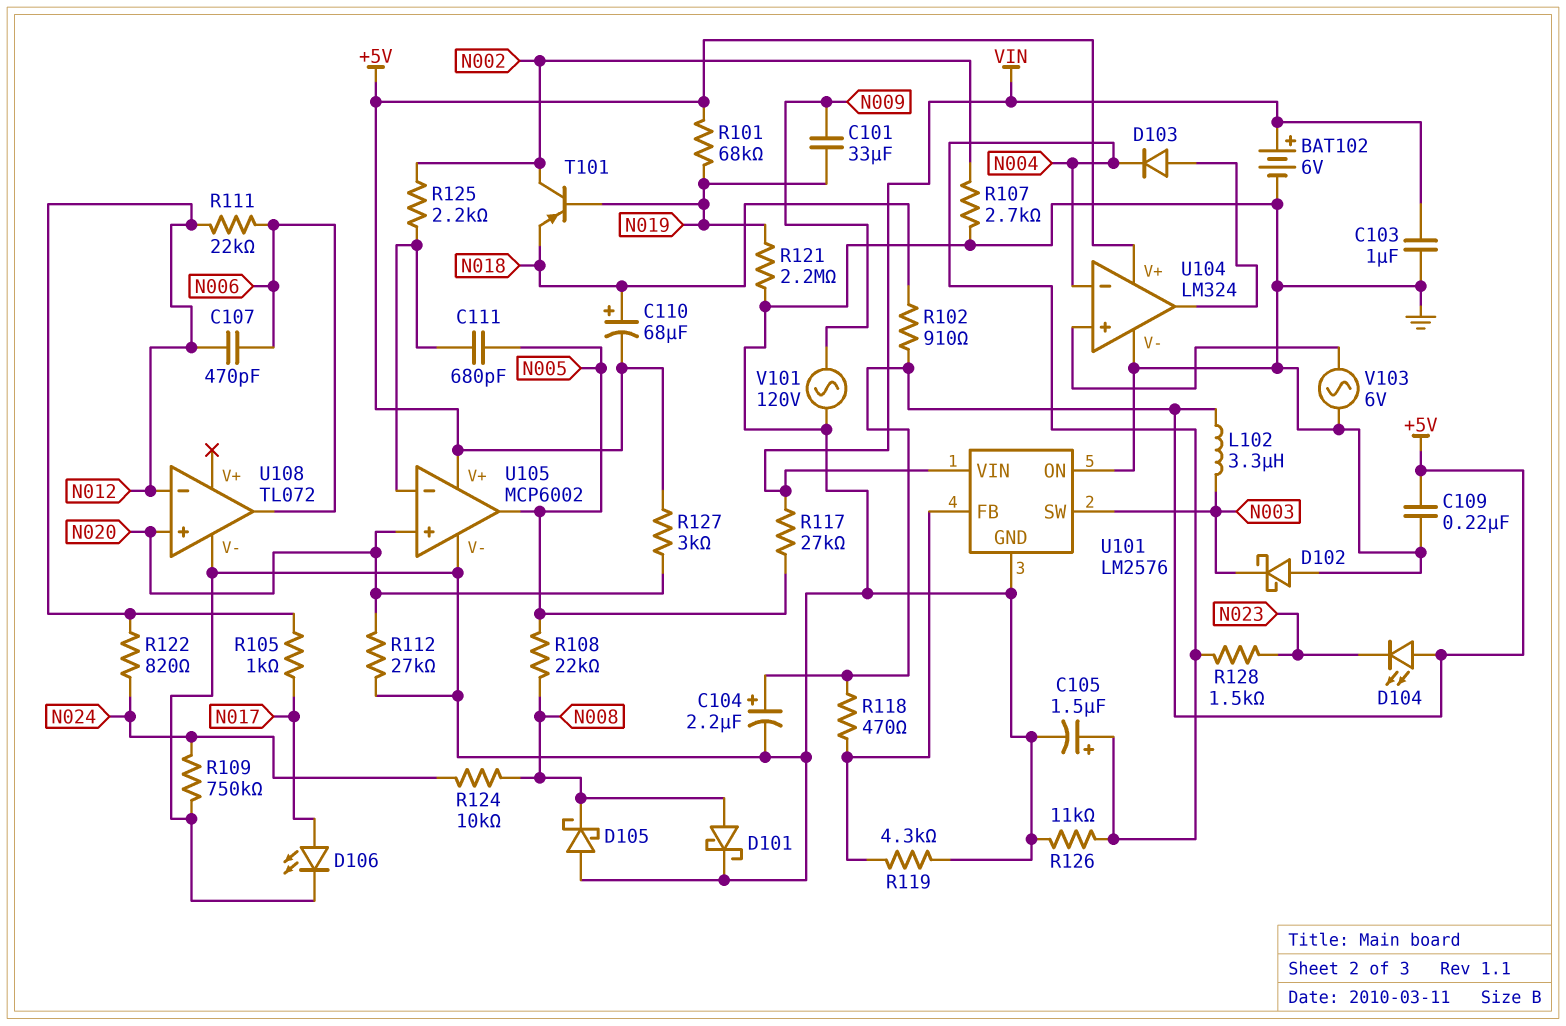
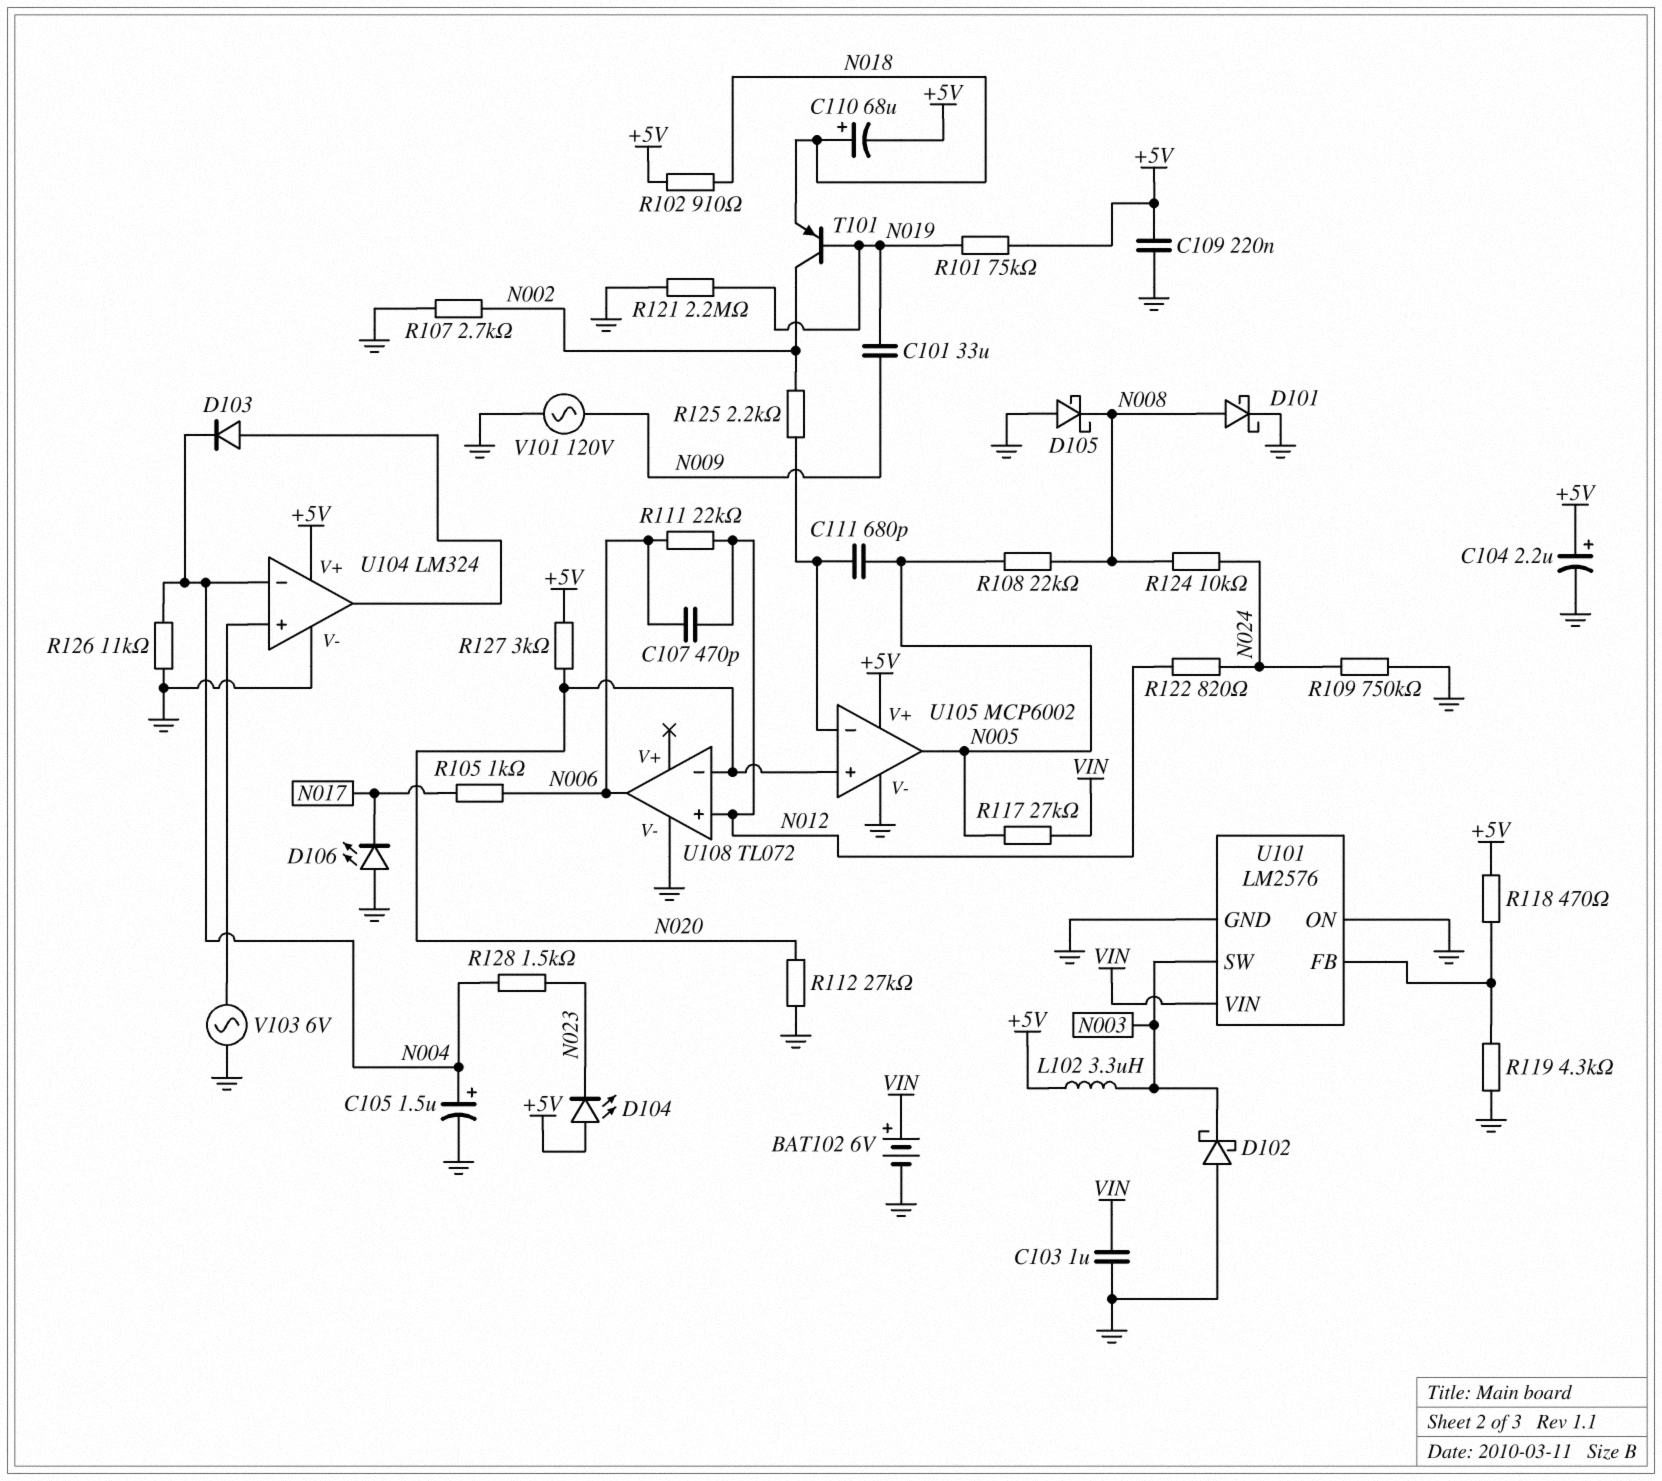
D106: LED (A N017, K GND) -> LED (A GND, K N017)
R101: 68k (+5V, N019) -> 75k (+5V, N019)
R105: 1k (N012, N017) -> 1k (N006, N017)
U108 pin in+: N020 -> N012
U108 pin in-: N012 -> N020

